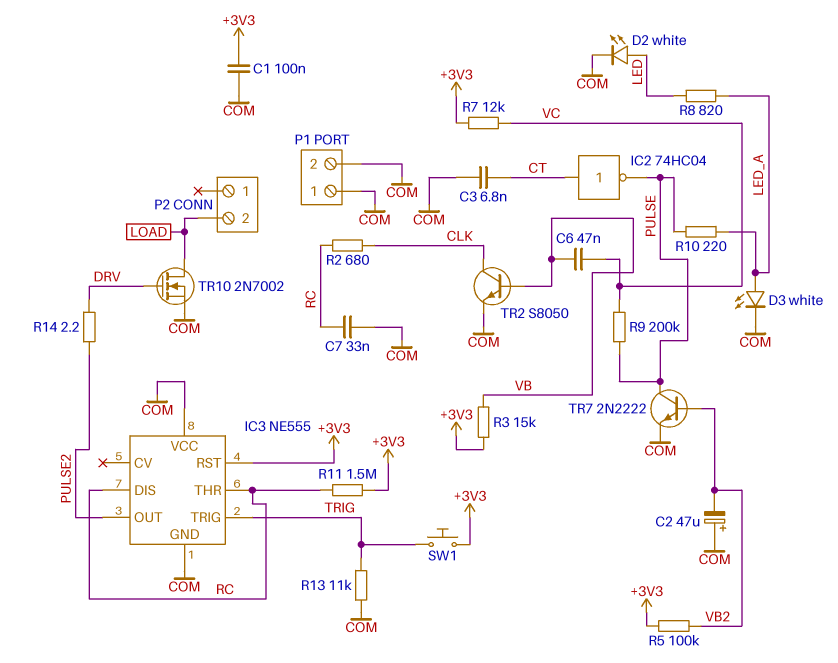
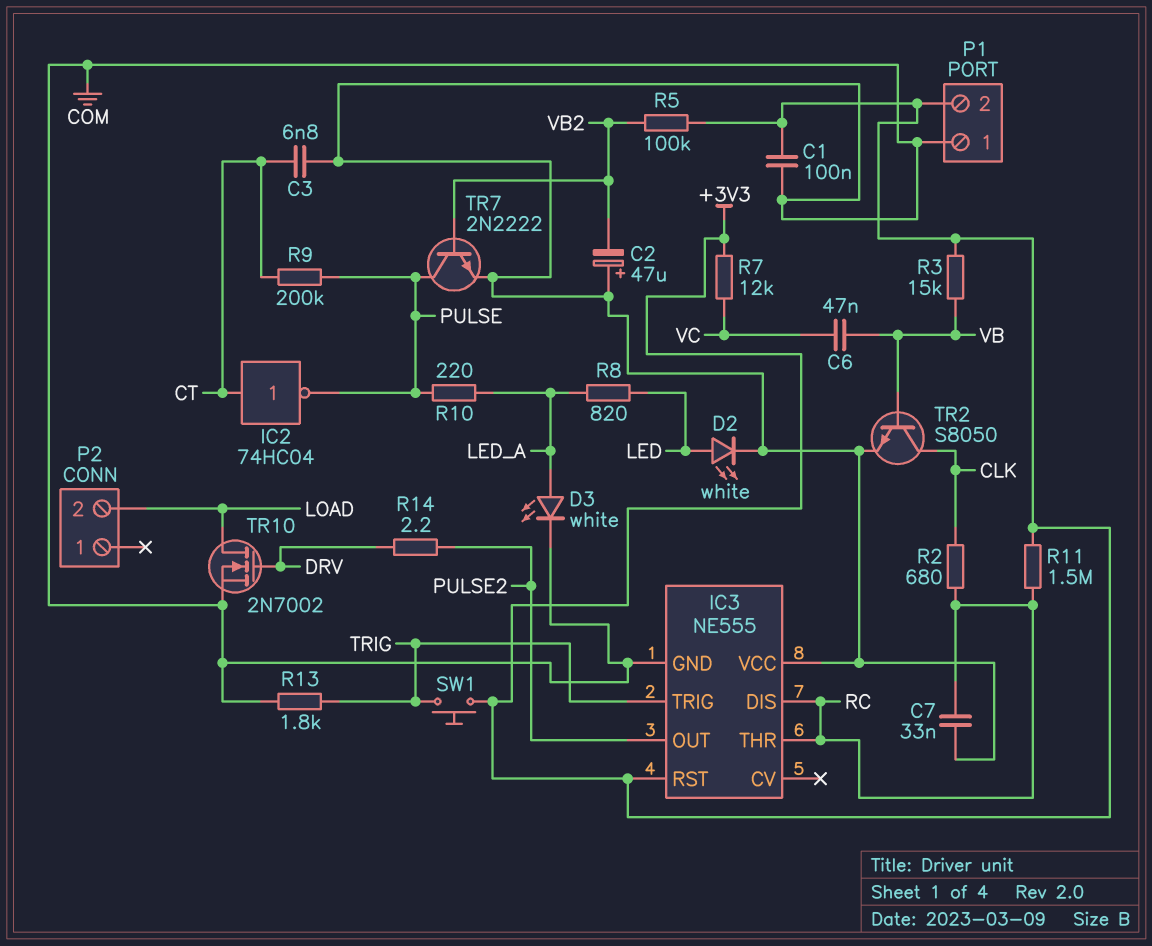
P1 pin 2: COM -> +3V3
R9: 200k (PULSE, VC) -> 200k (CT, PULSE)
R13: 11k (COM, TRIG) -> 1.8k (COM, TRIG)

